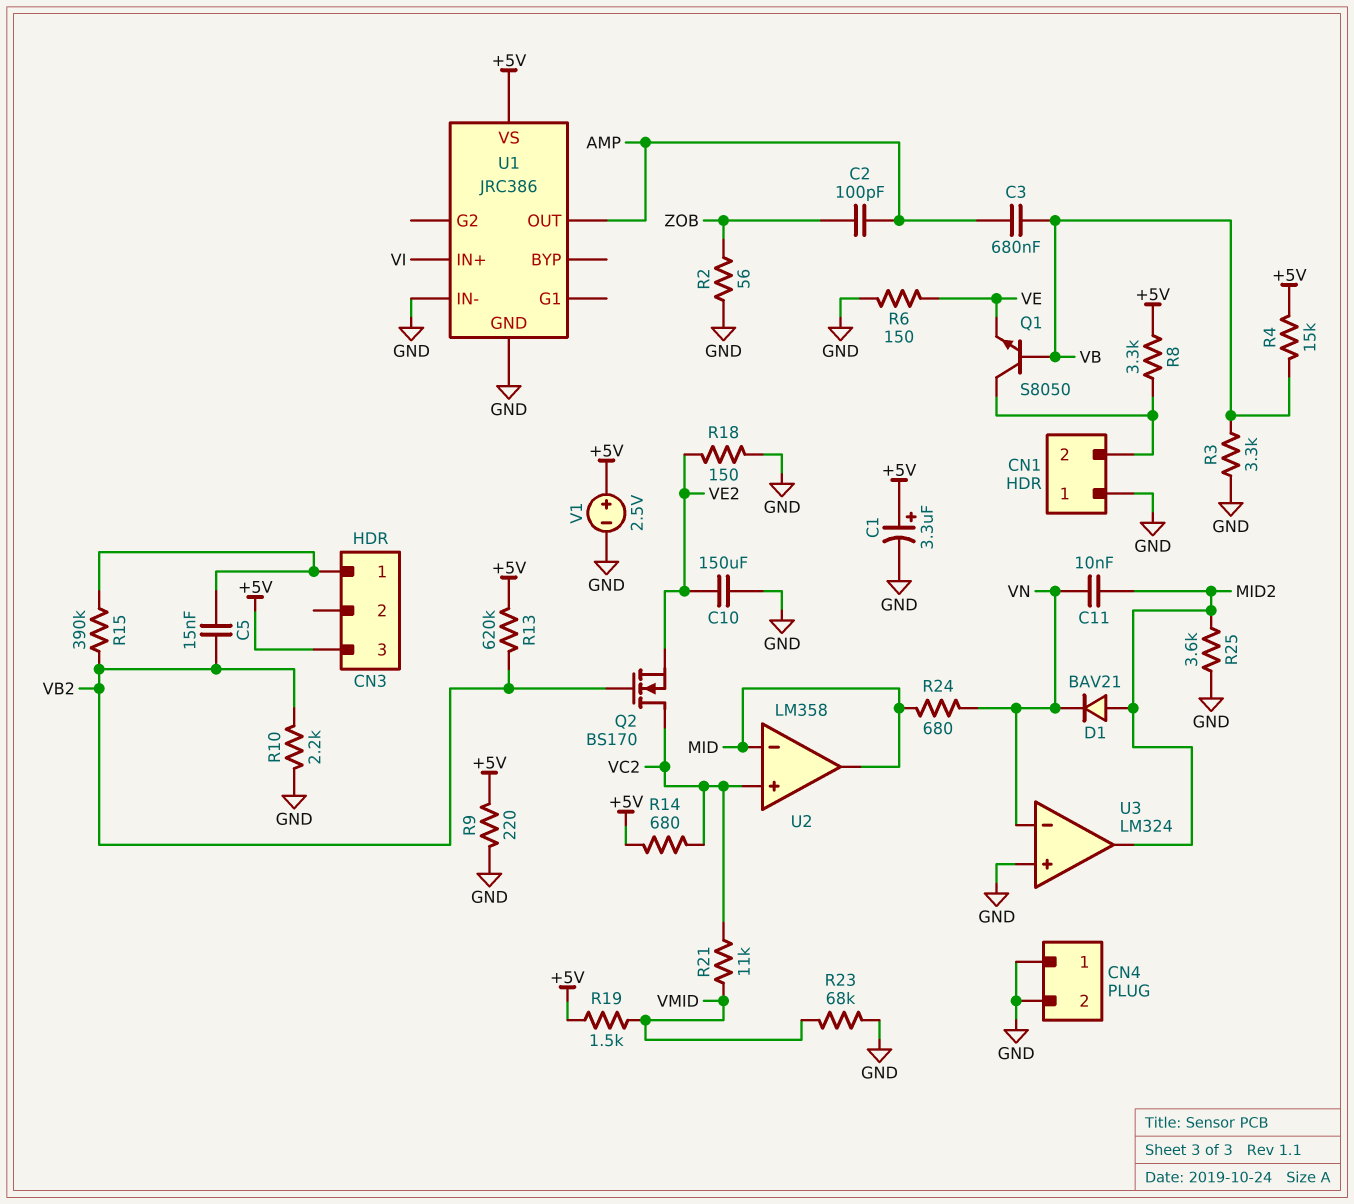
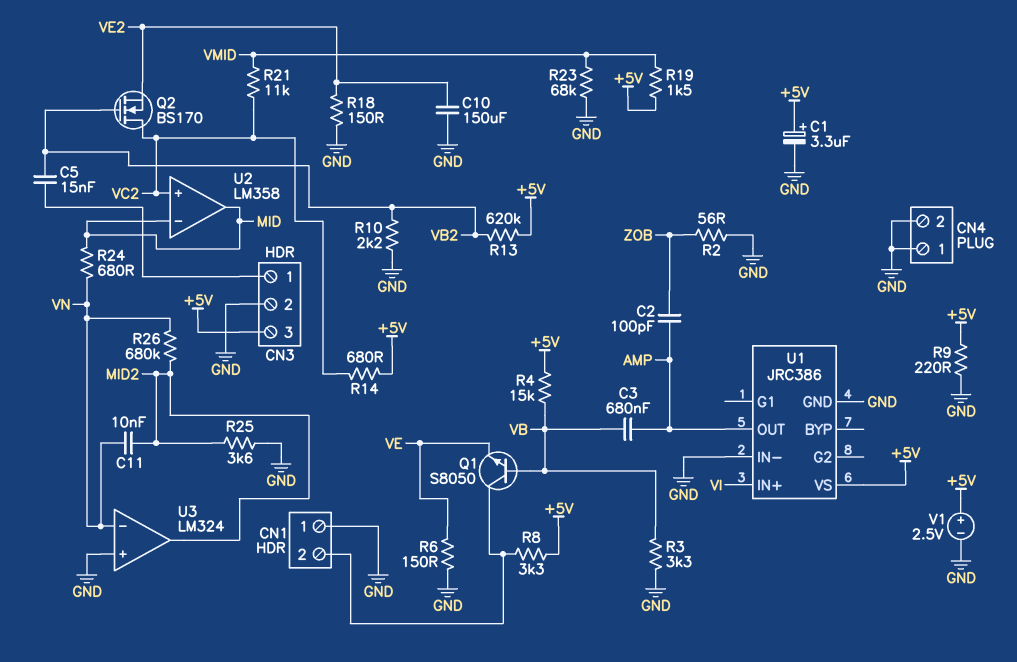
CN3 pin 2: none -> GND
D1: diode BAV21 (A MID2, K VN) -> none
R15: 390k (CN3/1, VB2) -> none
R26: none -> 680k (MID2, VN)

